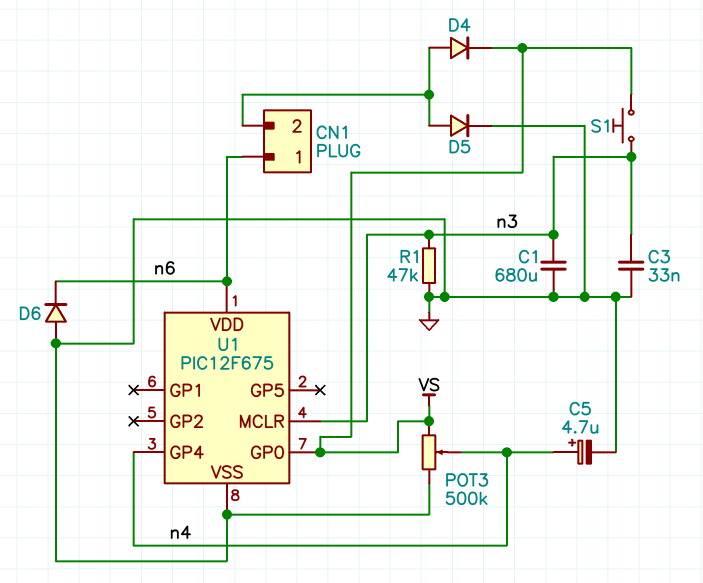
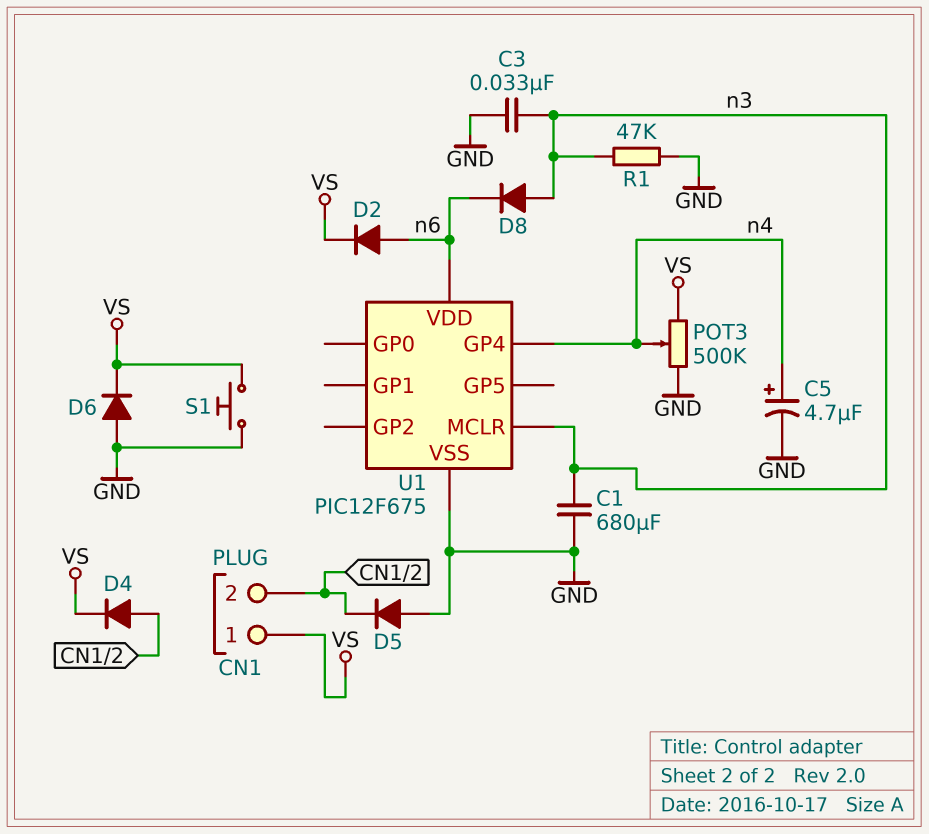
CN1 pin 1: n6 -> VS
D2: none -> diode (A n6, K VS)
D5: diode (A CN1/2, K GND) -> diode (A GND, K CN1/2)
D6: diode (A GND, K n6) -> diode (A GND, K VS)
D8: none -> diode (A n3, K n6)
S1: button (VS, n3) -> button (GND, VS)
U1 pin GP0: VS -> none

